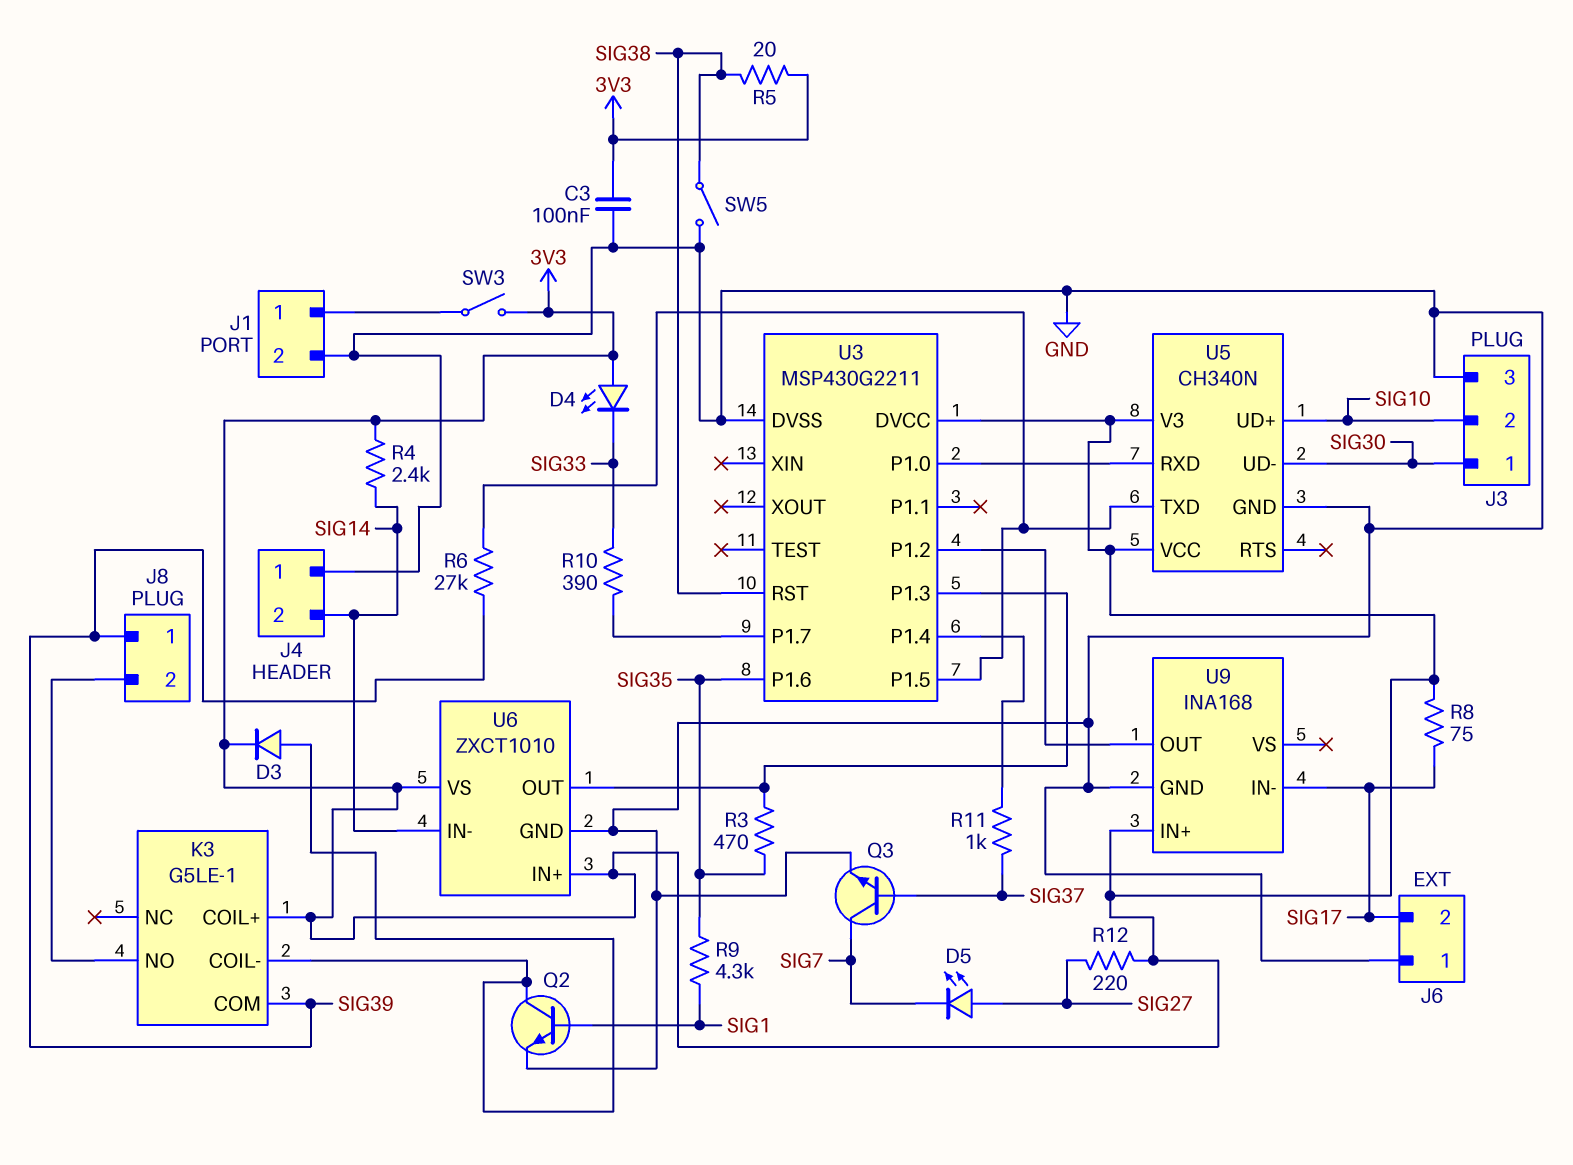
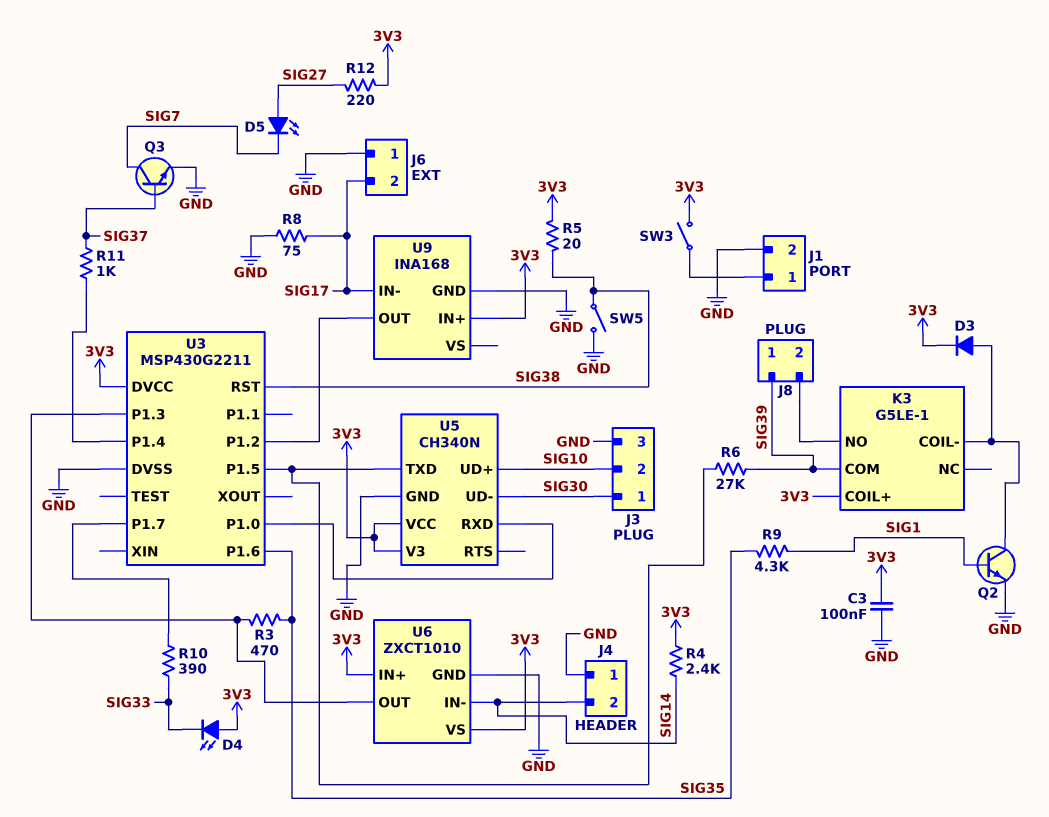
R8: 75 (3V3, SIG17) -> 75 (GND, SIG17)

